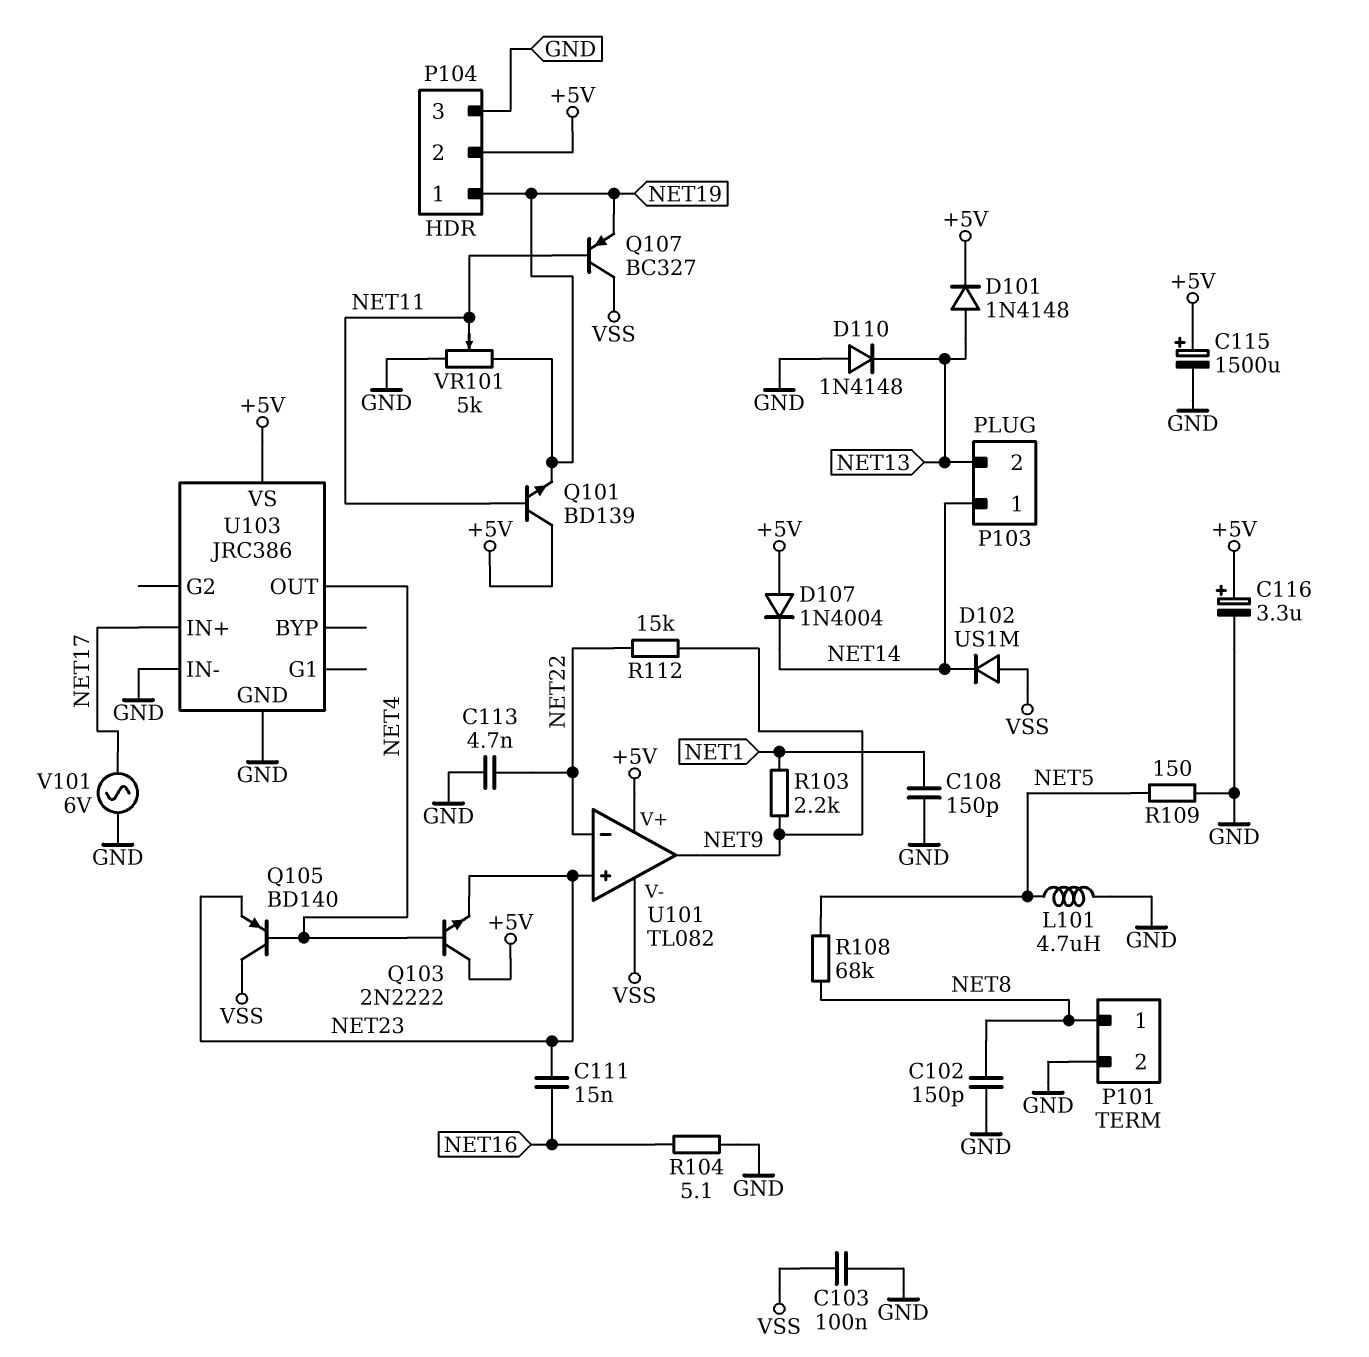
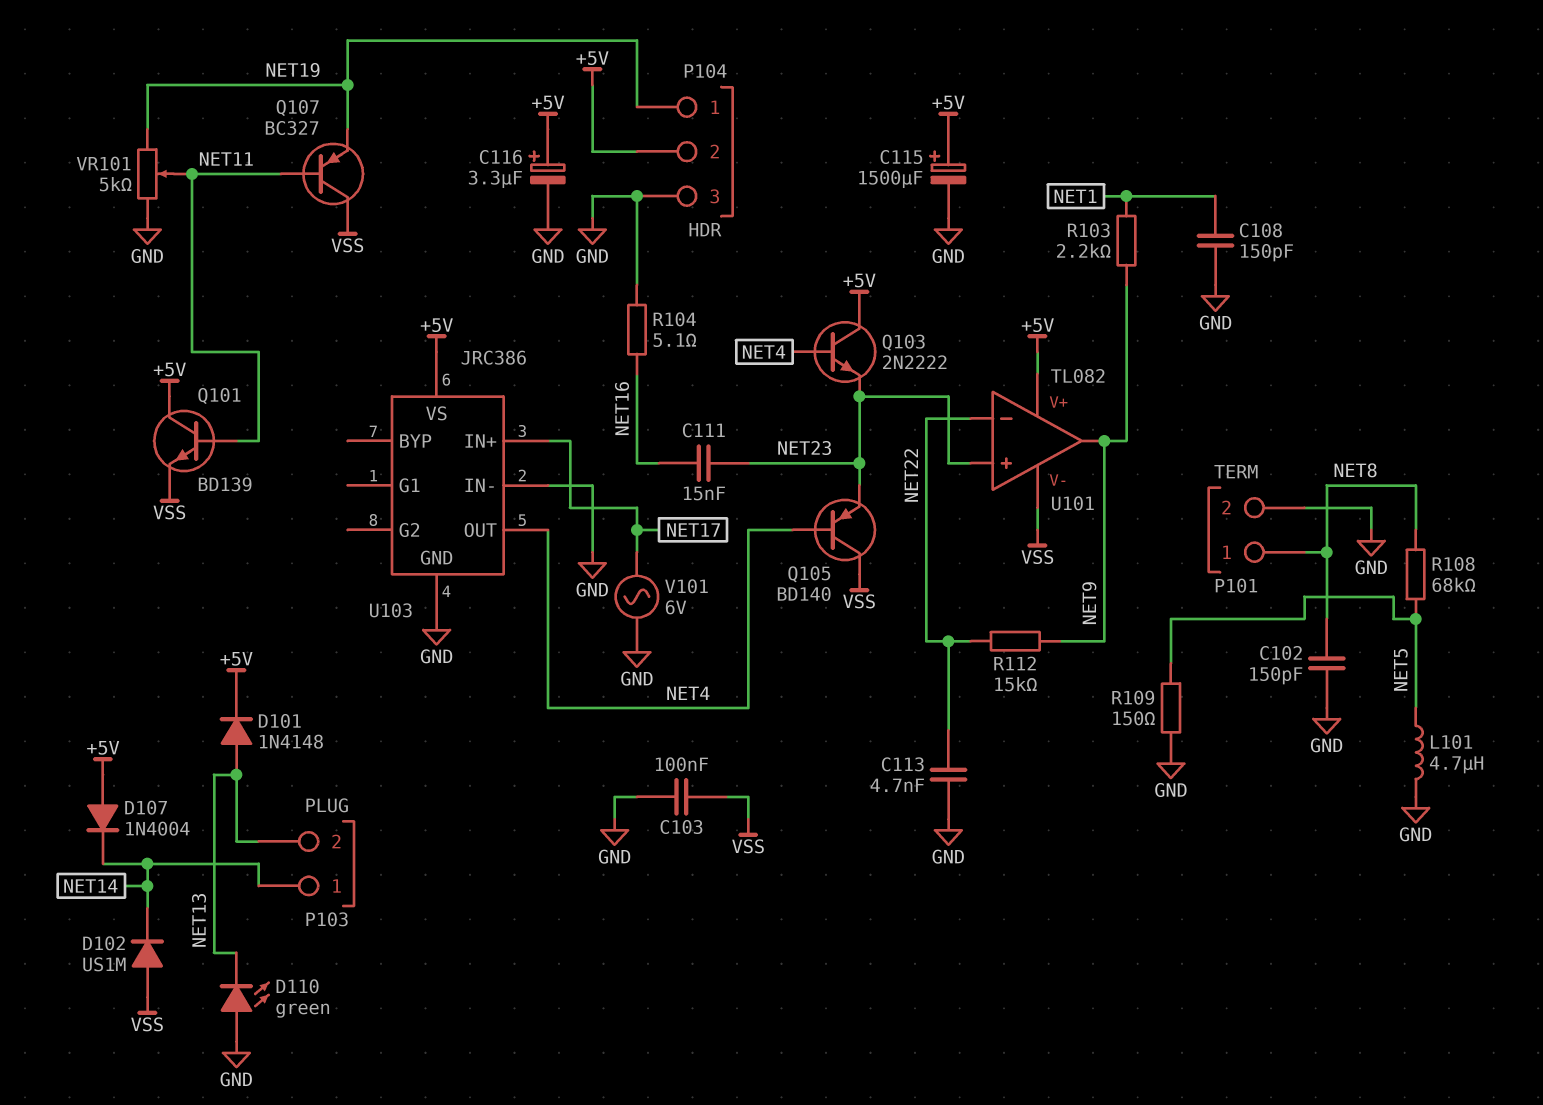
D110: diode 1N4148 (A GND, K NET13) -> LED green (A GND, K NET13)
Q101: NPN BD139 (B NET11, C +5V, E NET19) -> NPN BD139 (B NET11, C +5V, E VSS)

